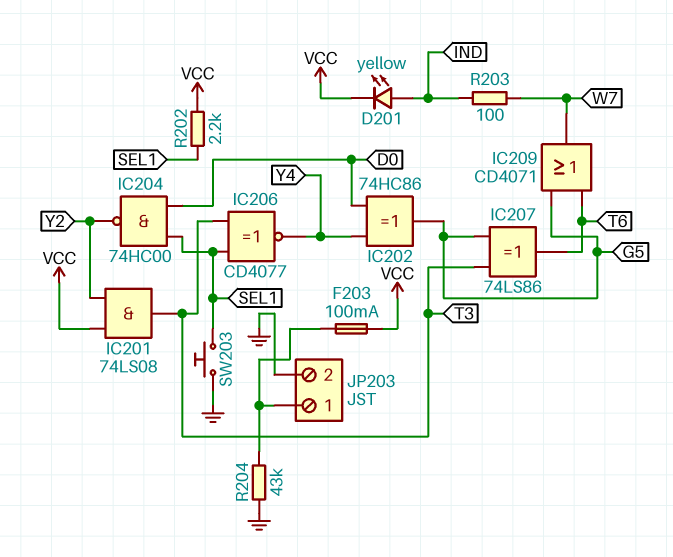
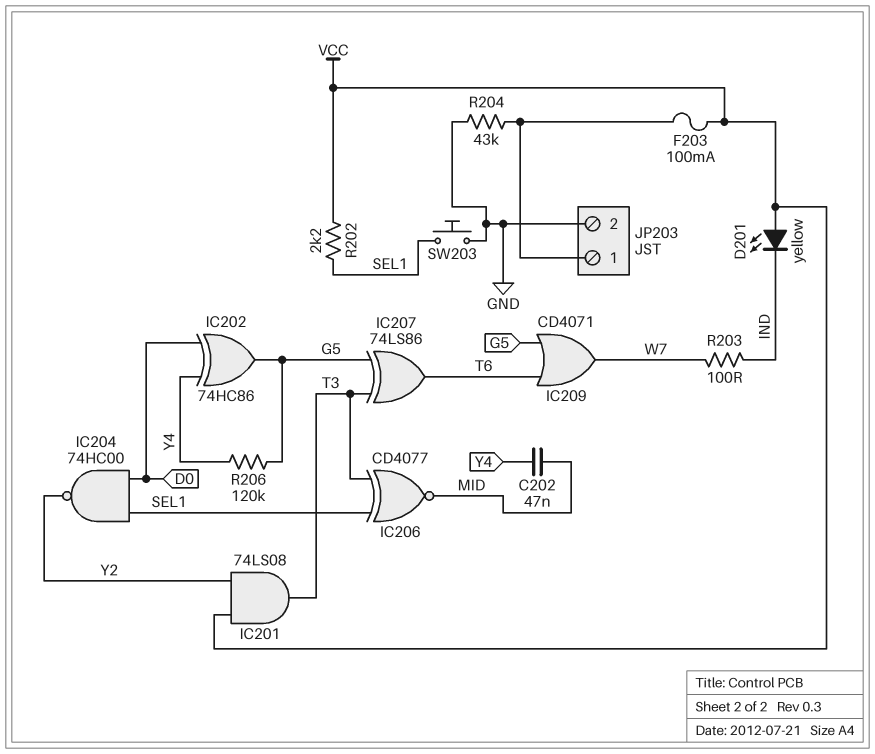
C202: none -> 47nF (MID, Y4)
D201: LED yellow (A IND, K VCC) -> LED yellow (A VCC, K IND)
IC206: XNOR CD4077 (in SEL1, in T3, out Y4) -> XNOR CD4077 (in SEL1, in T3, out MID)
R206: none -> 120k (G5, Y4)

